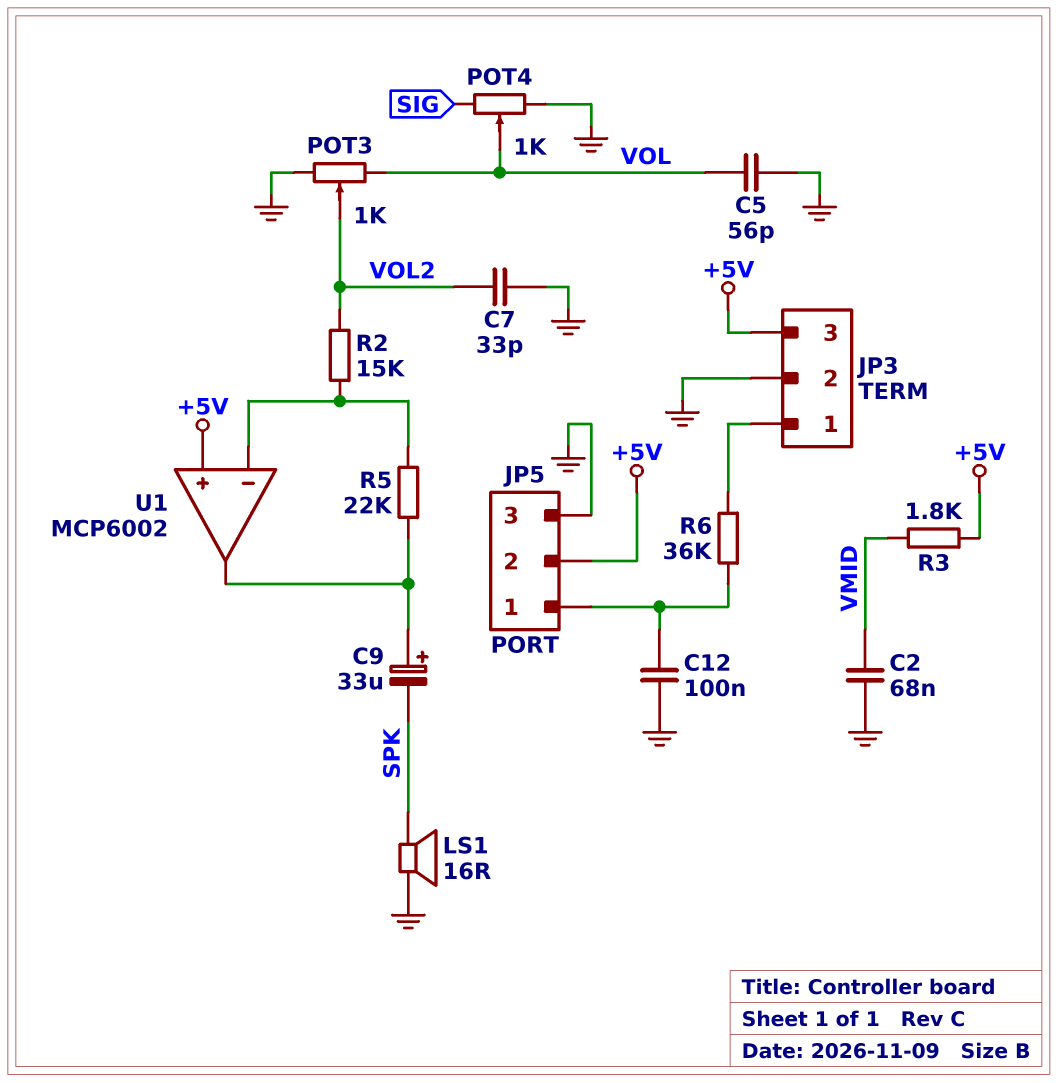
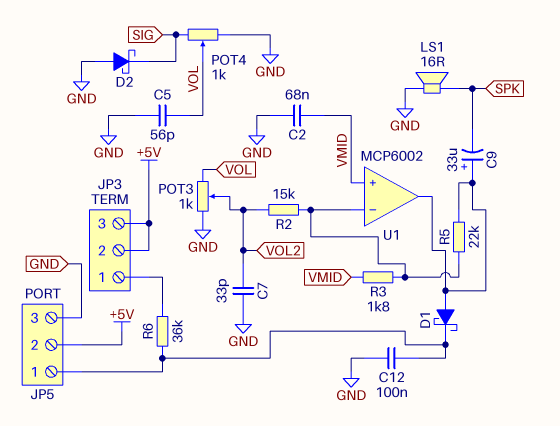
D1: none -> schottky (A U1/out, K JP5/1)
D2: none -> schottky (A GND, K SIG)
JP3 pin 2: GND -> +5V
R3: 1.8k (+5V, VMID) -> 1.8k (U1/in-, VMID)
U1 pin in+: +5V -> VMID

